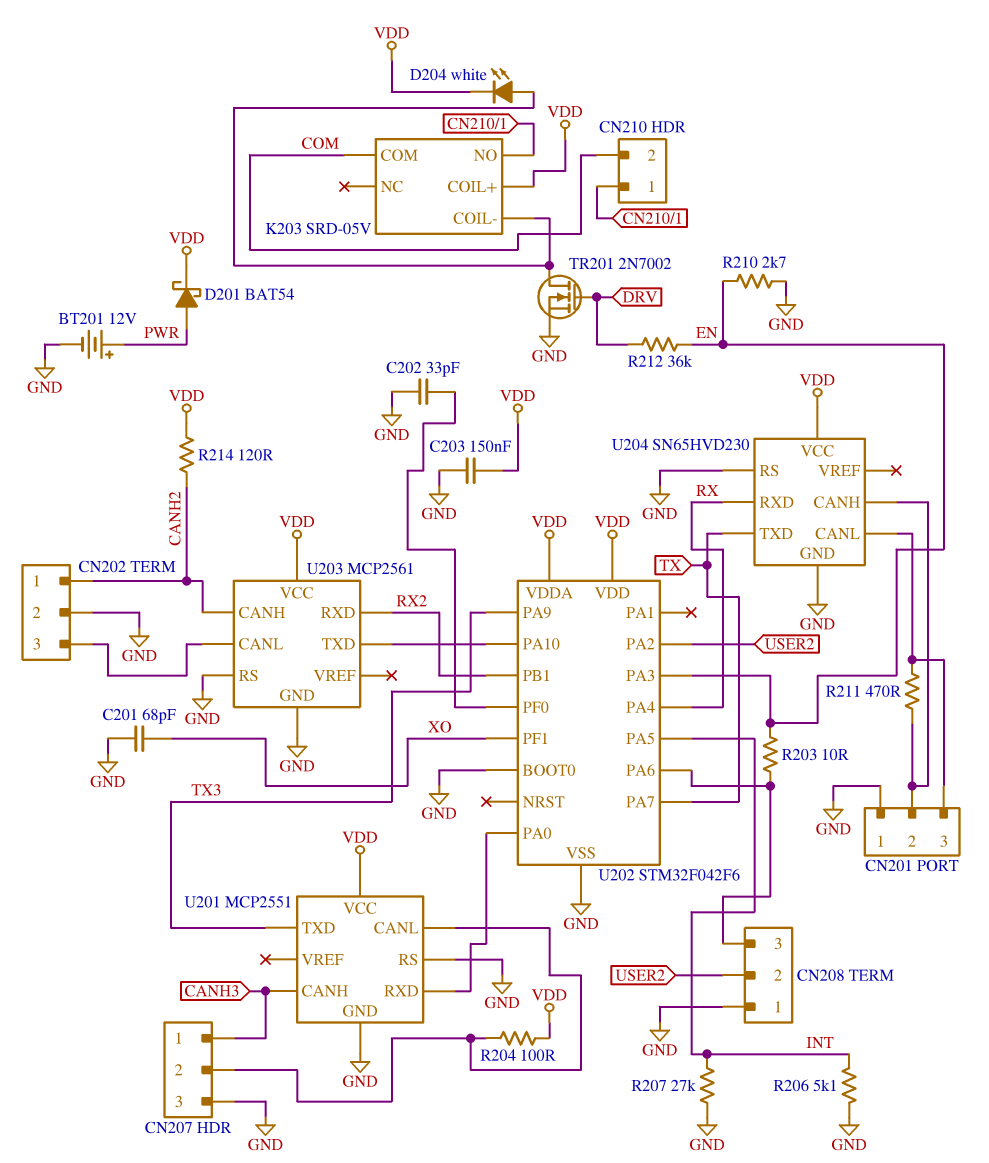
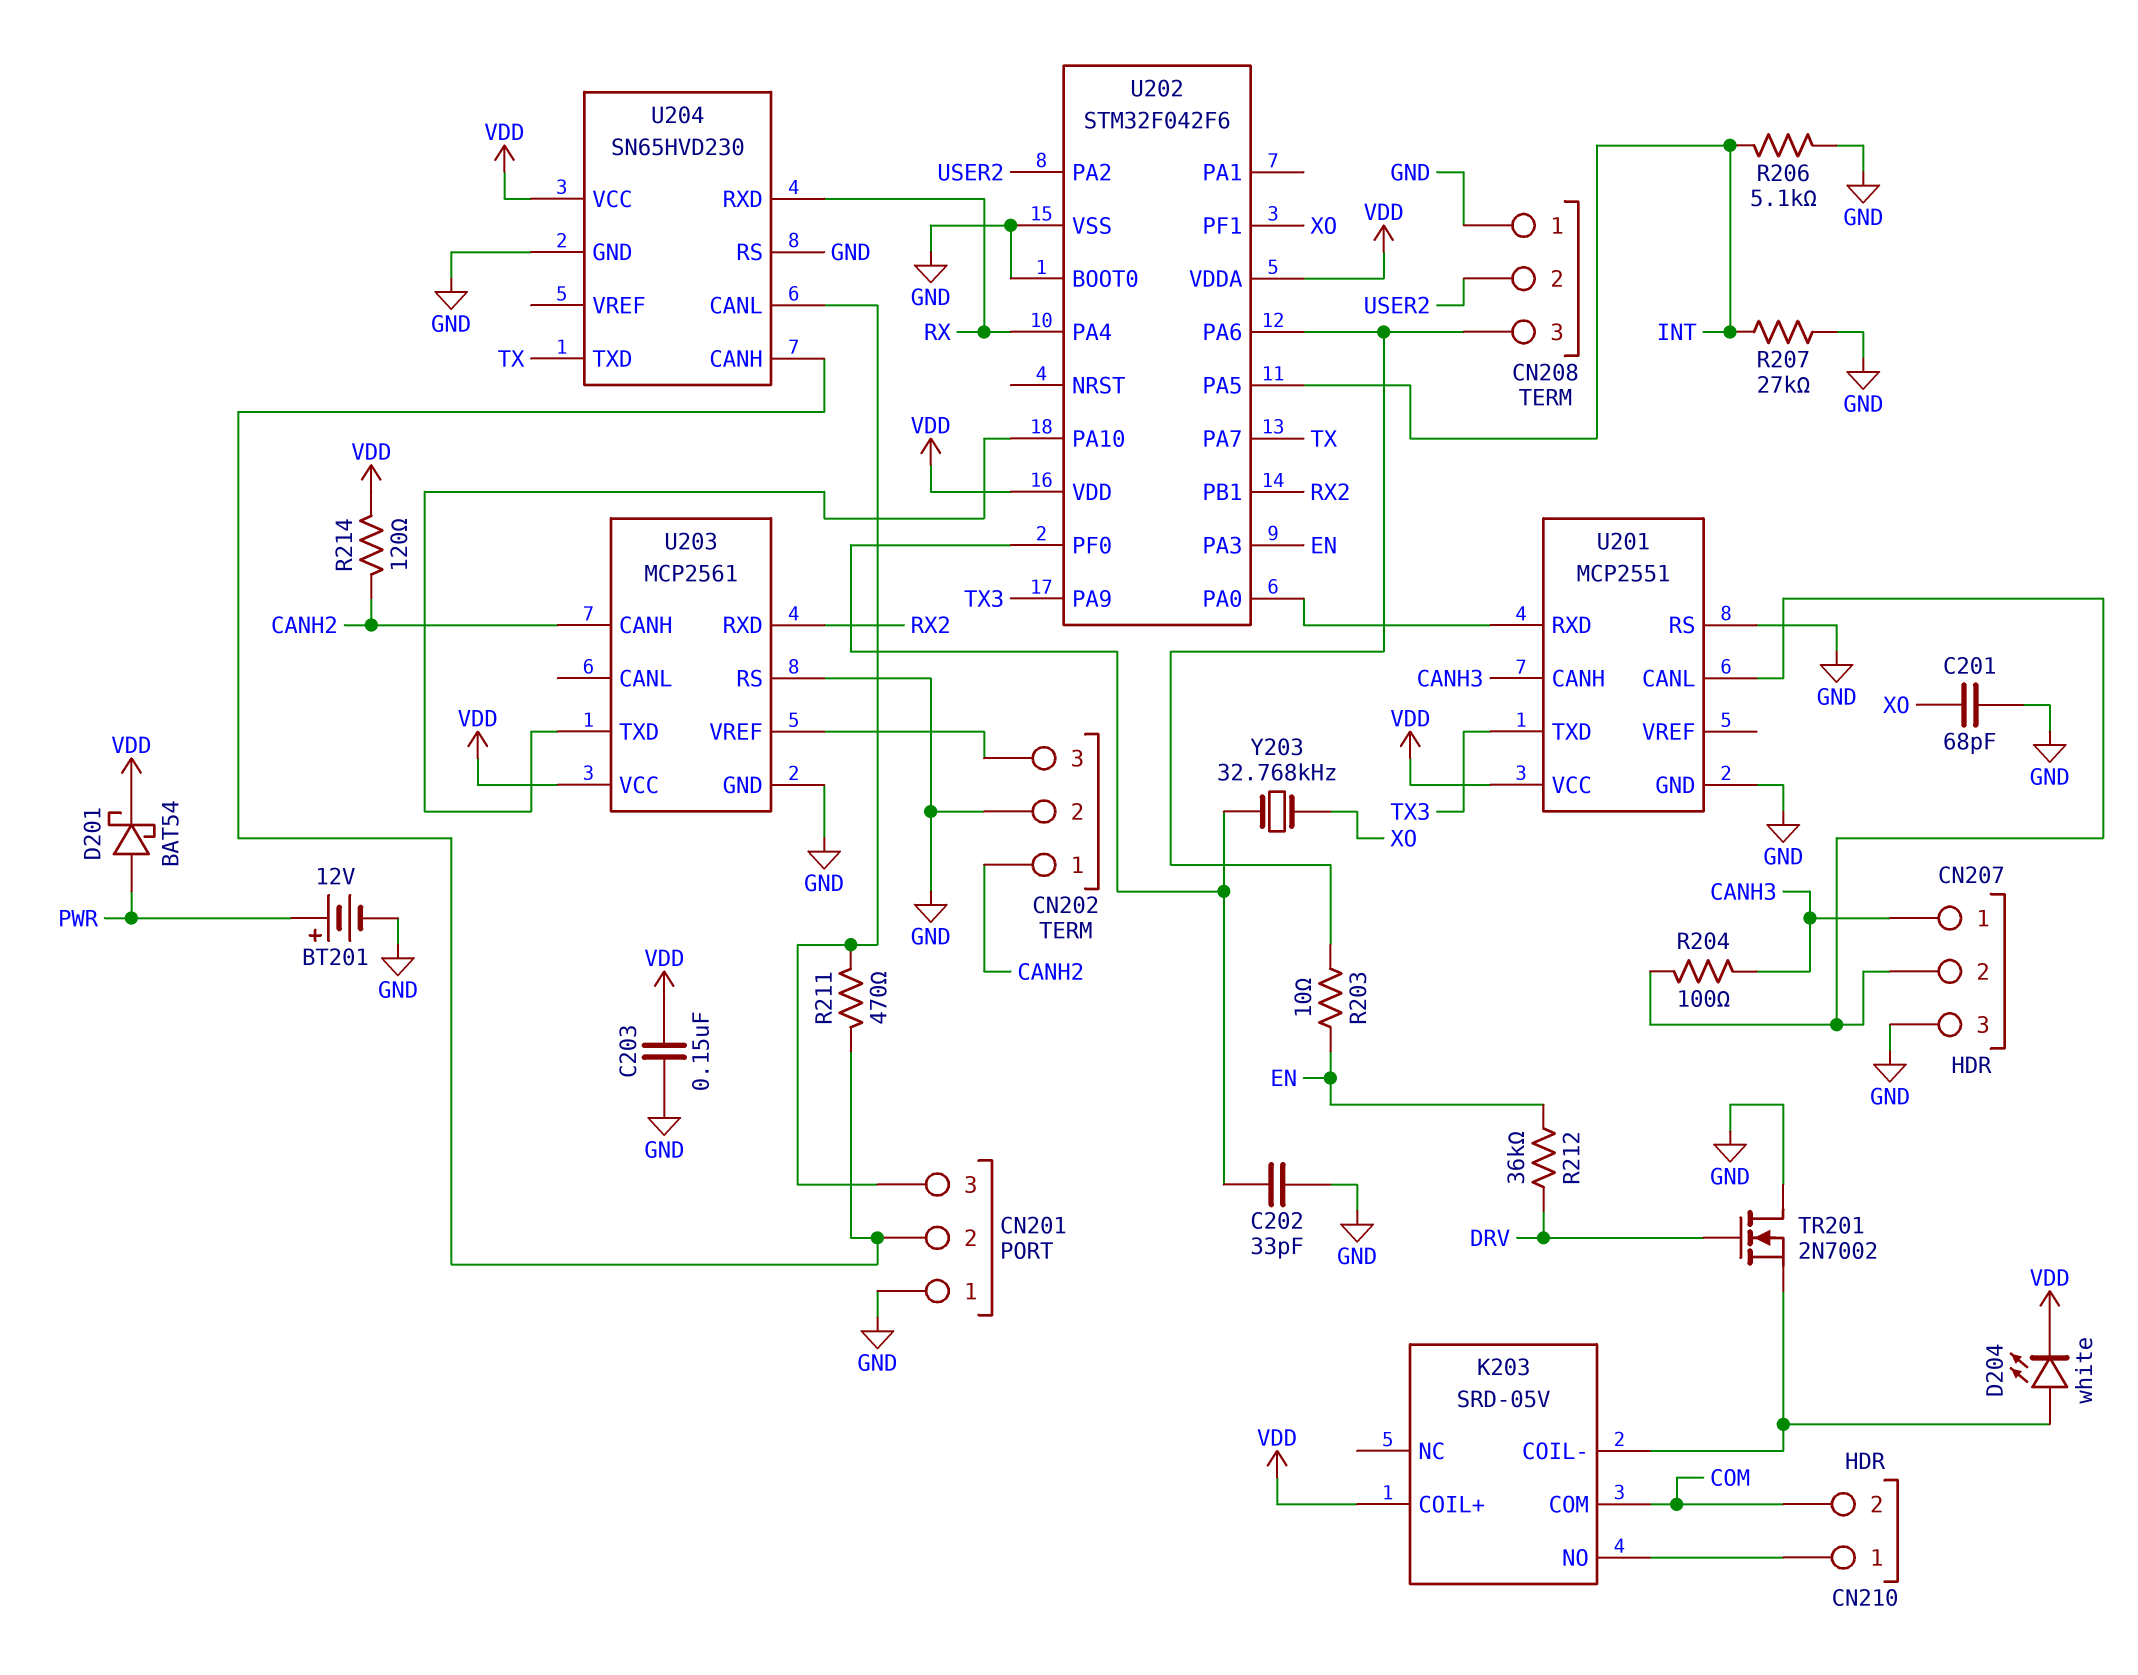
R204: 100 (CN207/2, VDD) -> 100 (CANH3, CN207/2)
R210: 2.7k (EN, GND) -> none
TR201: NMOS 2N7002 (G DRV, D K203/COIL-, S GND) -> NMOS 2N7002 (G DRV, D GND, S K203/COIL-)
U203 pin CANL: CN202/3 -> none
U203 pin VREF: none -> CN202/3
Y203: none -> 32.768kHz (U202/PF0, XO)

